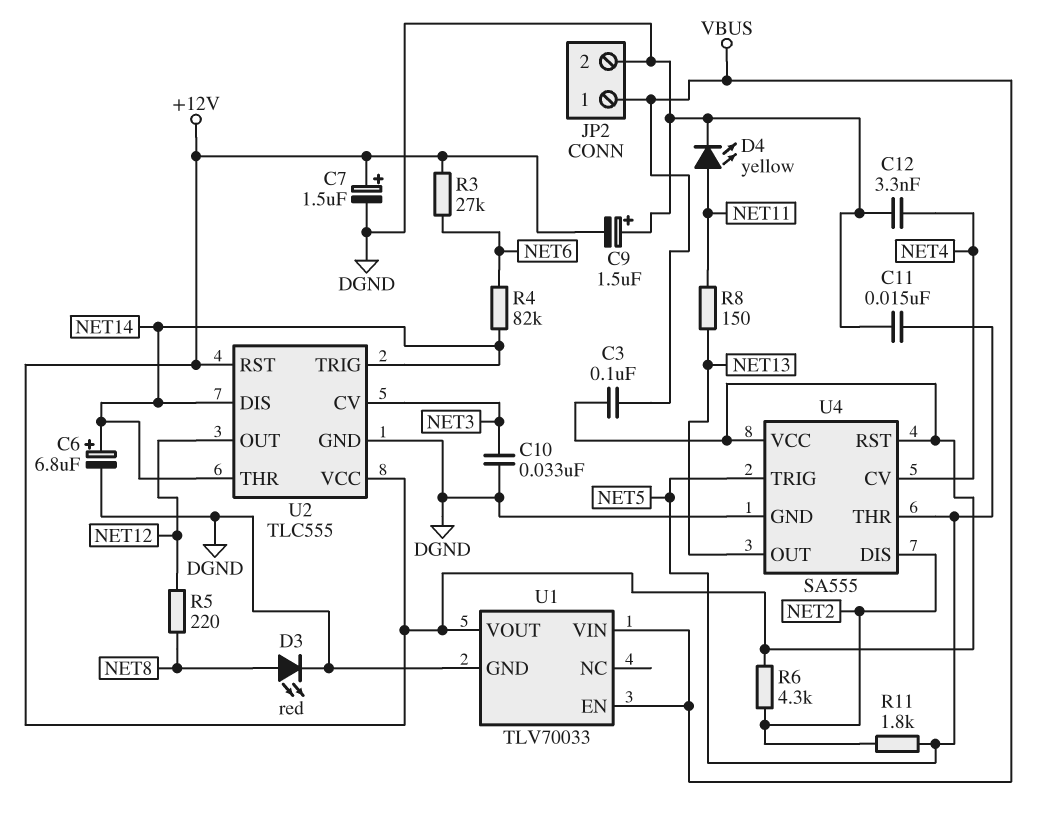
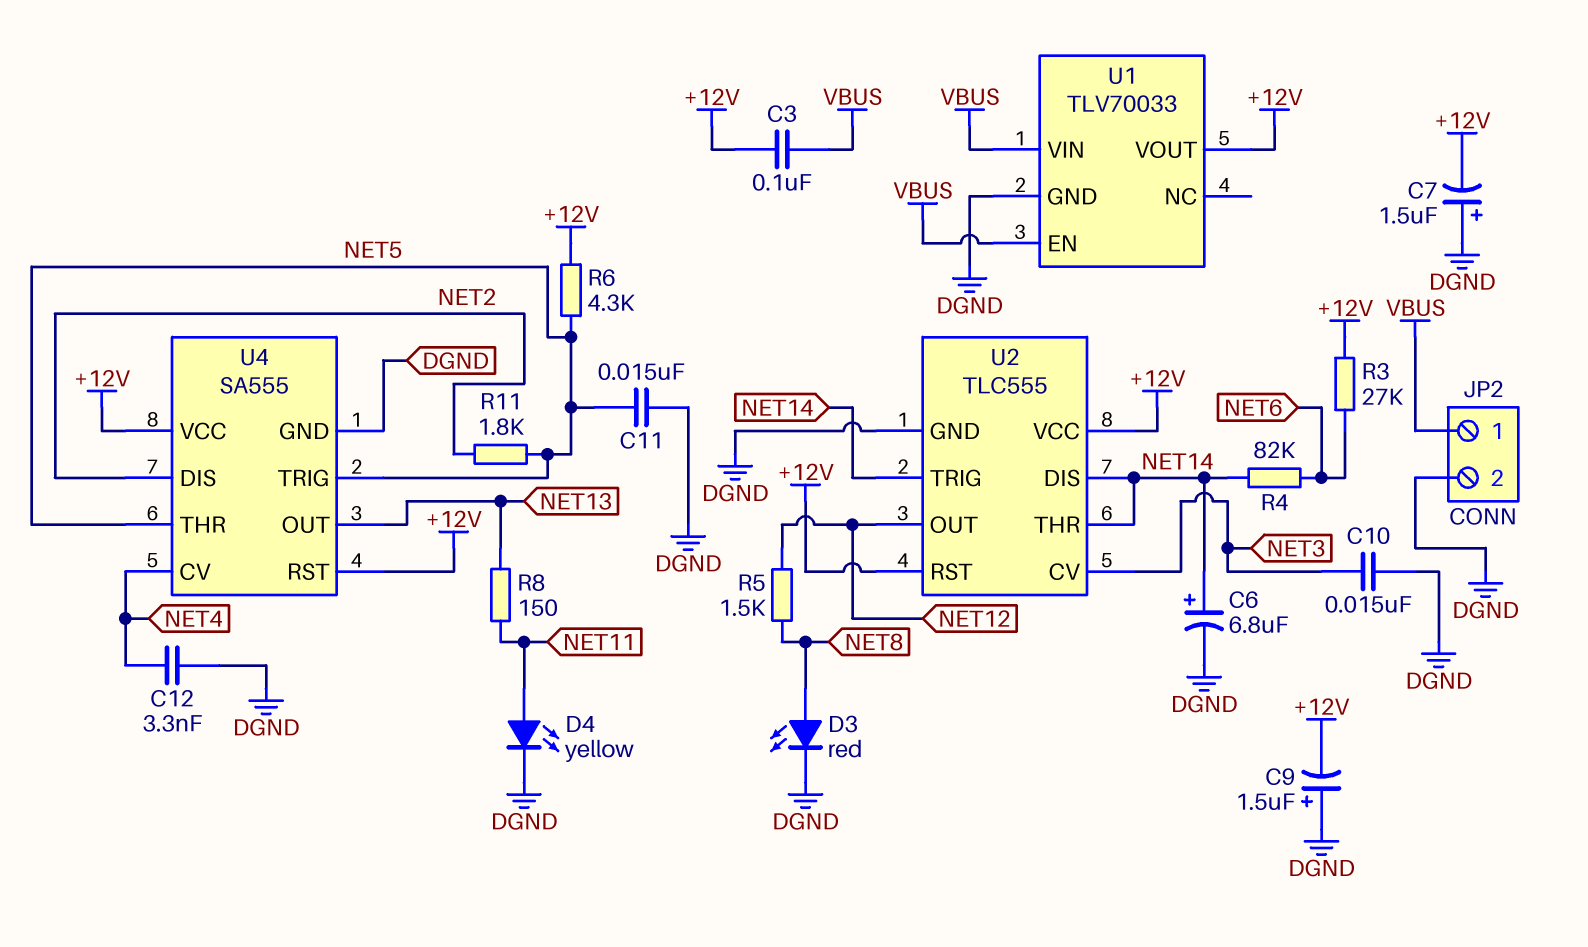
C7: 1.5uF (plus +12V, minus DGND) -> 1.5uF (plus DGND, minus +12V)
C10: 33nF (DGND, NET3) -> 15nF (DGND, NET3)
R5: 220 (NET8, NET12) -> 1.5k (NET8, NET12)
R6: 4.3k (+12V, NET2) -> 4.3k (+12V, NET5)

